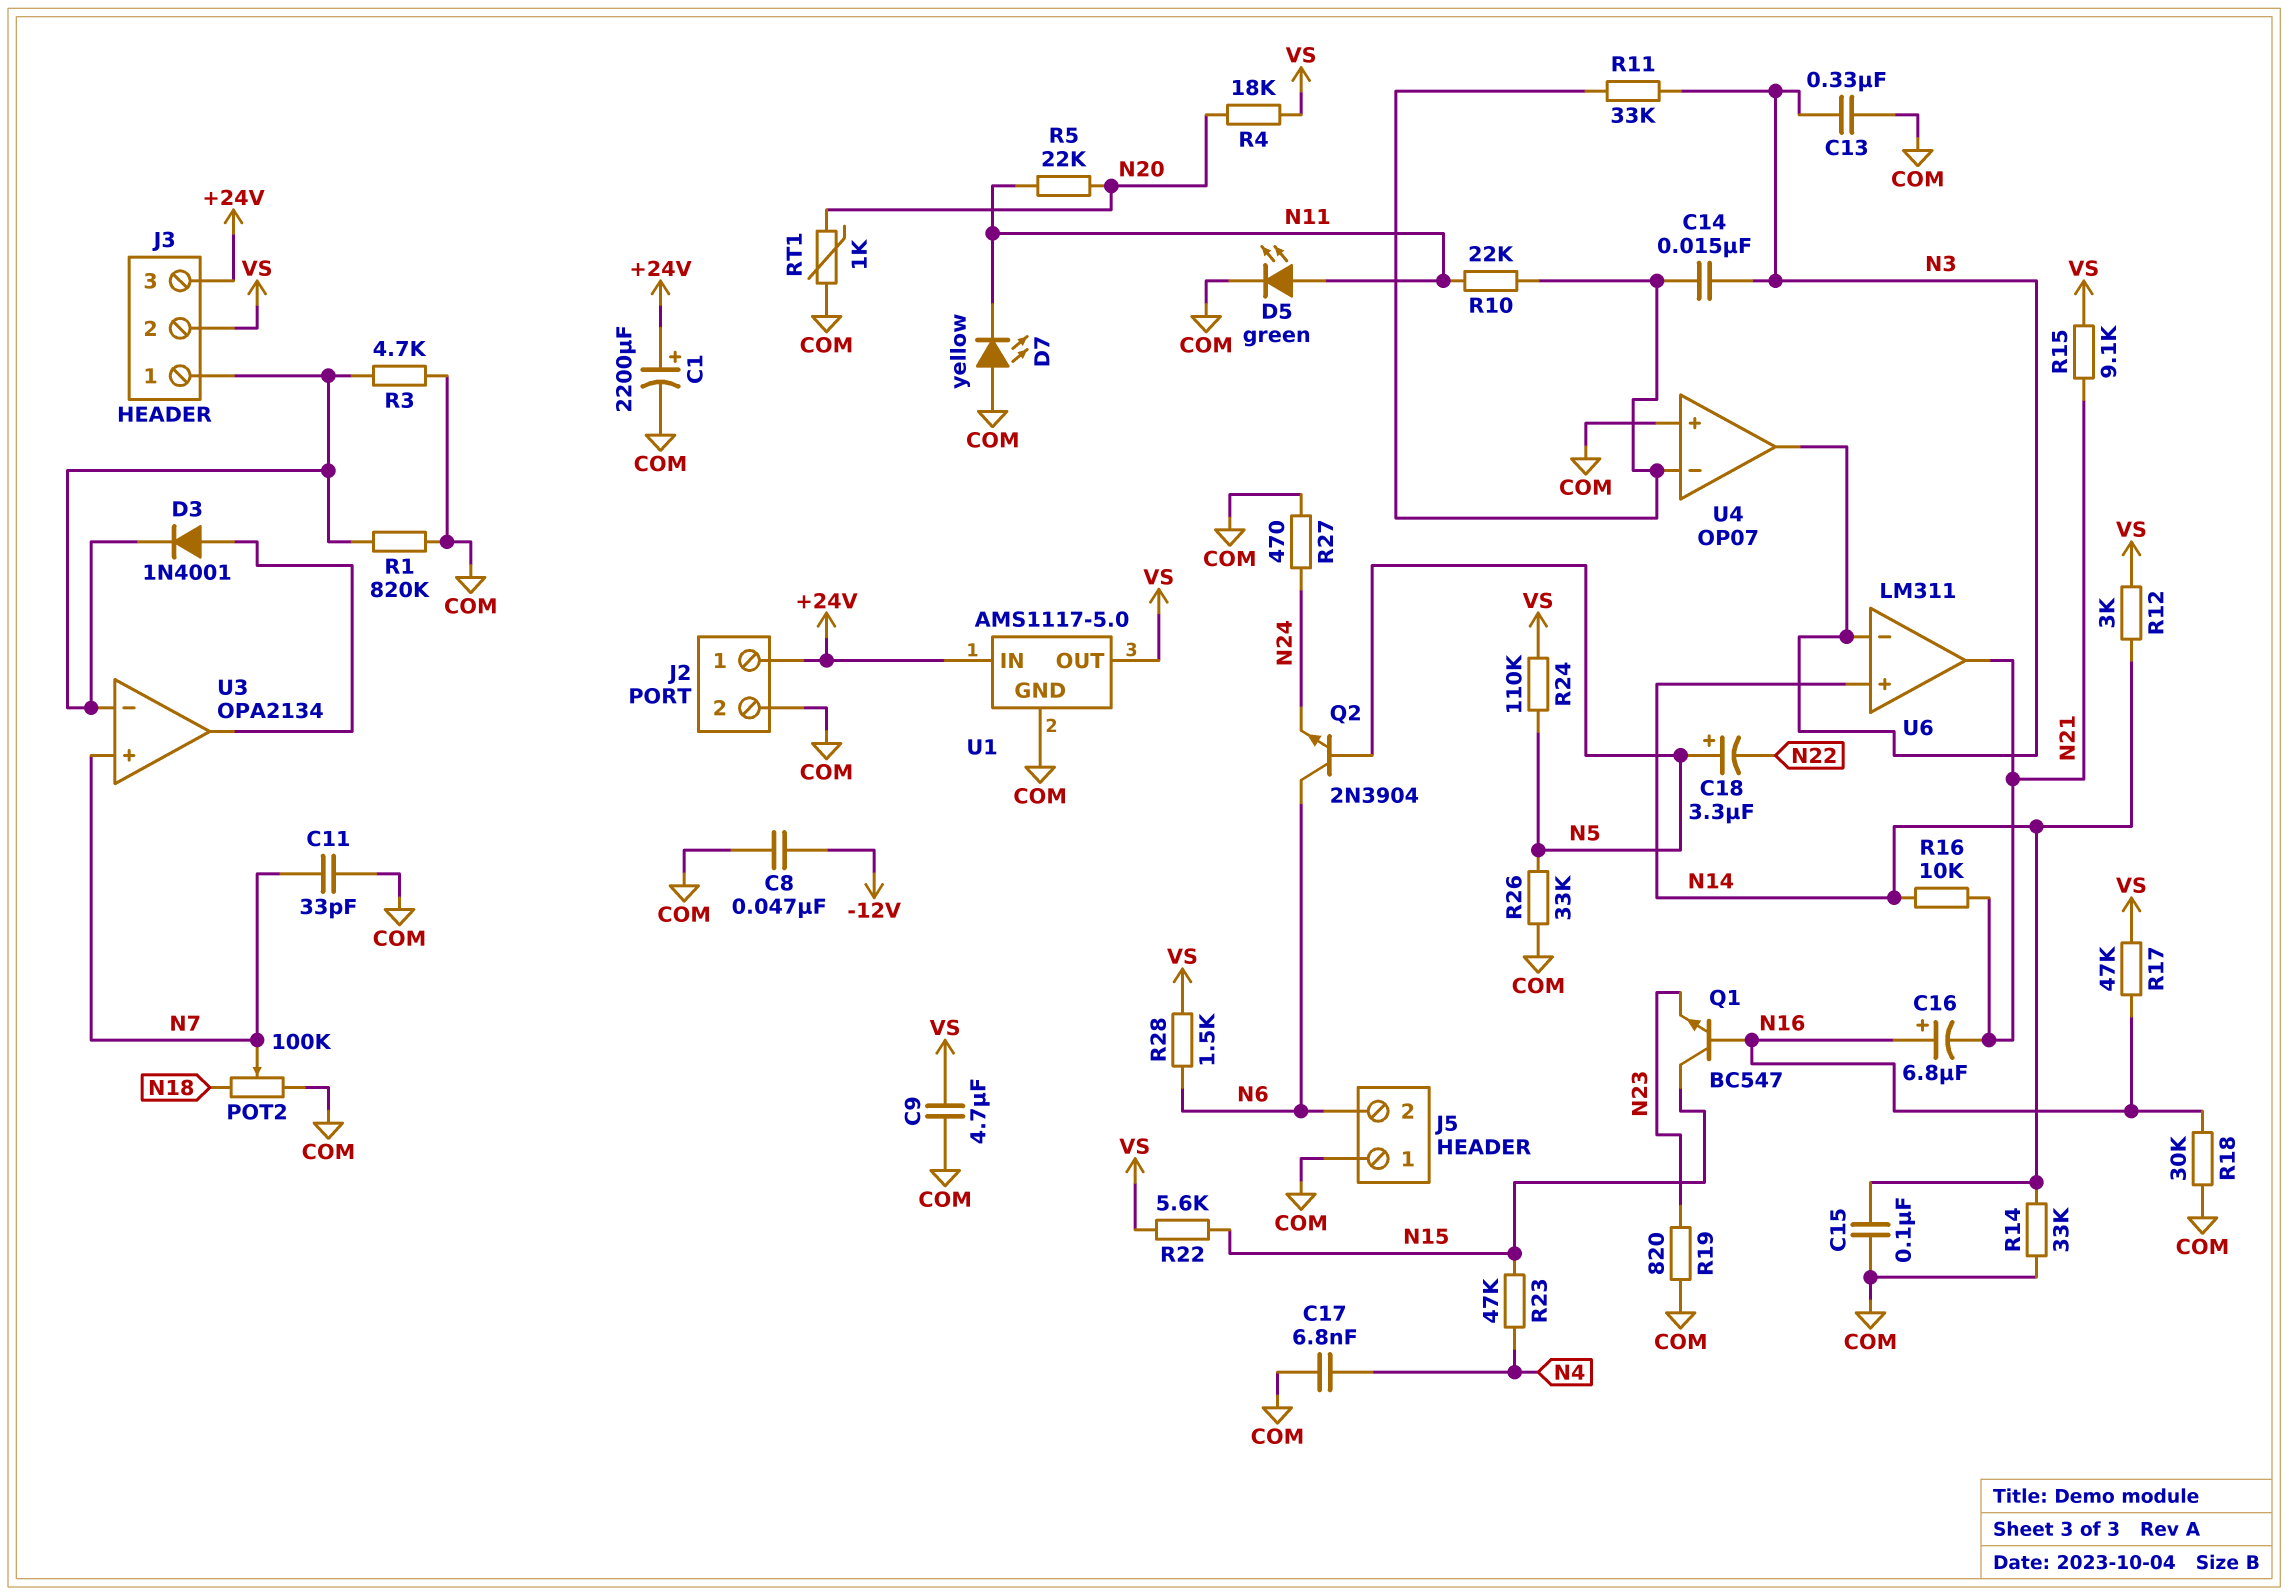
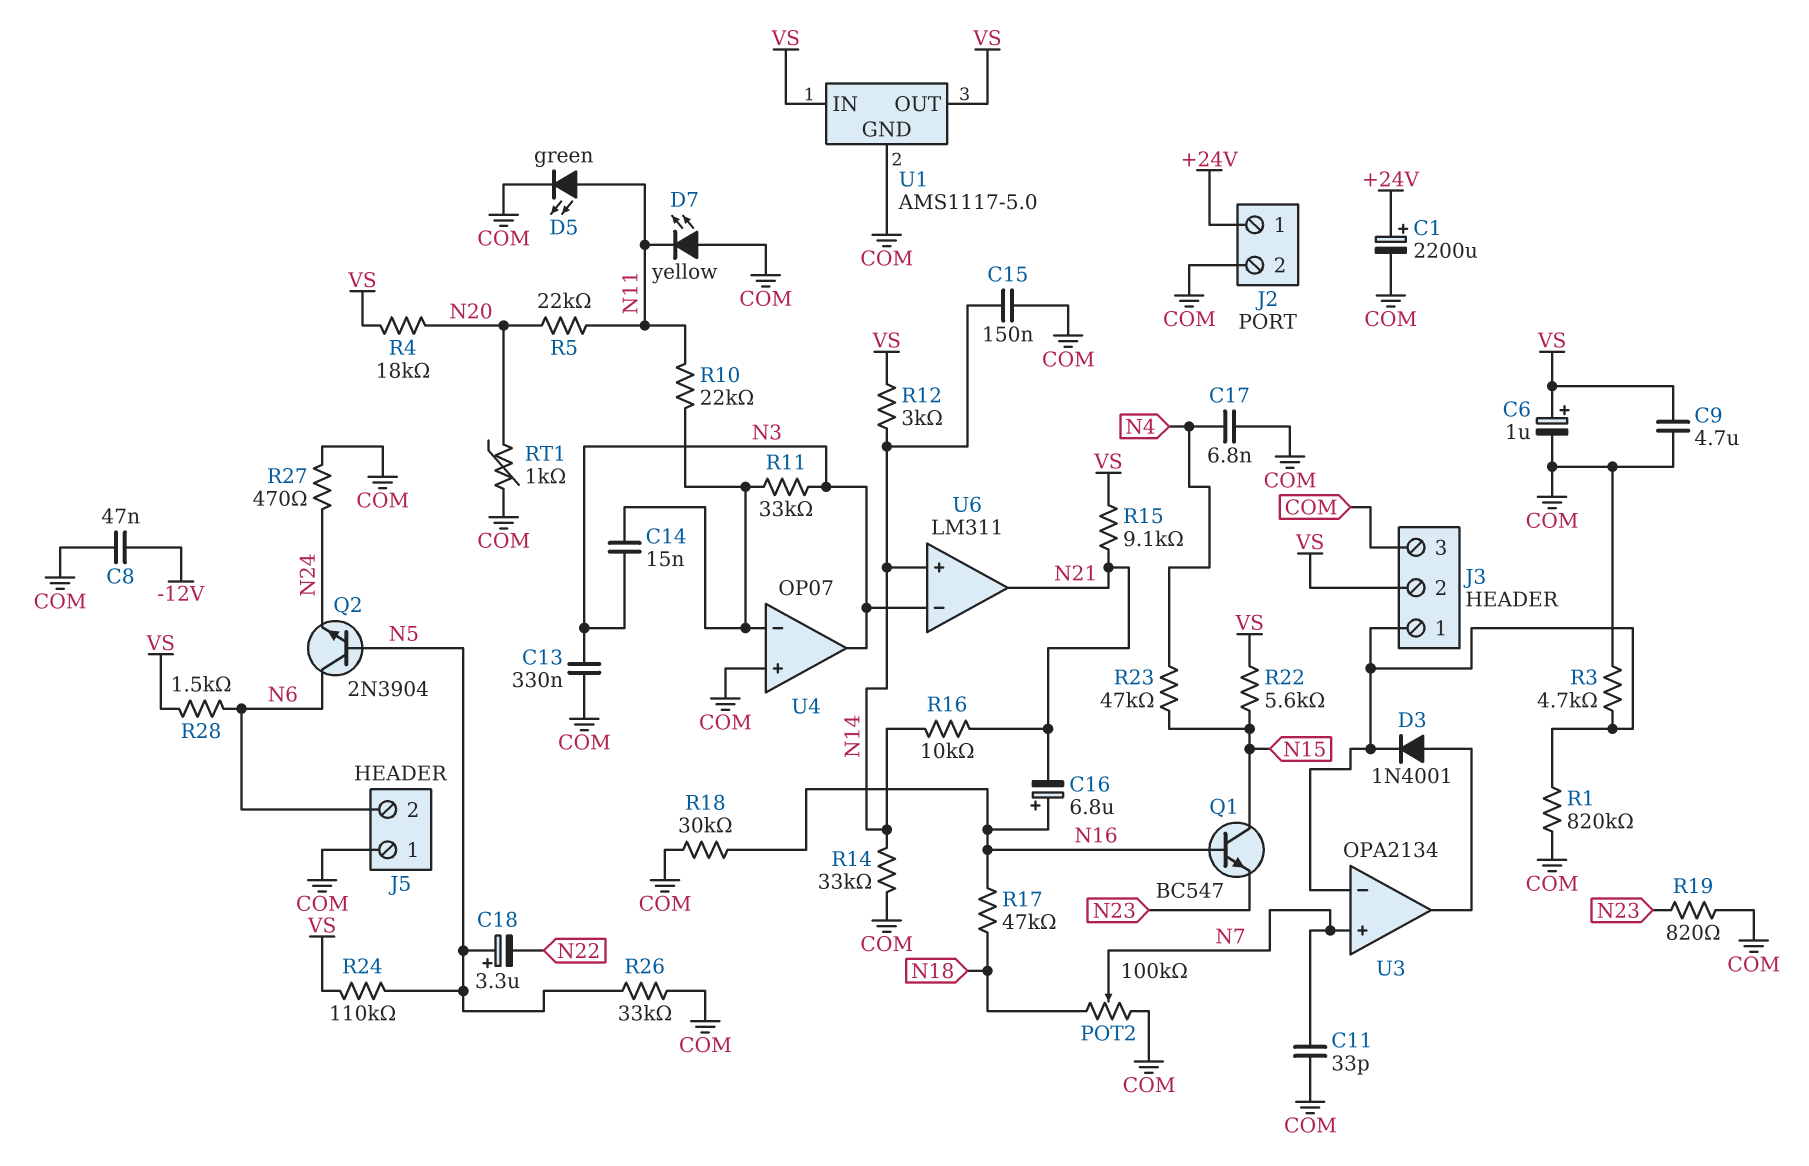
C6: none -> 1uF (plus VS, minus COM)
C15: 100nF (COM, N14) -> 150nF (COM, N14)
J3 pin 3: +24V -> COM
R17: 47k (N16, VS) -> 47k (N16, N18)
U1 pin IN: +24V -> VS

